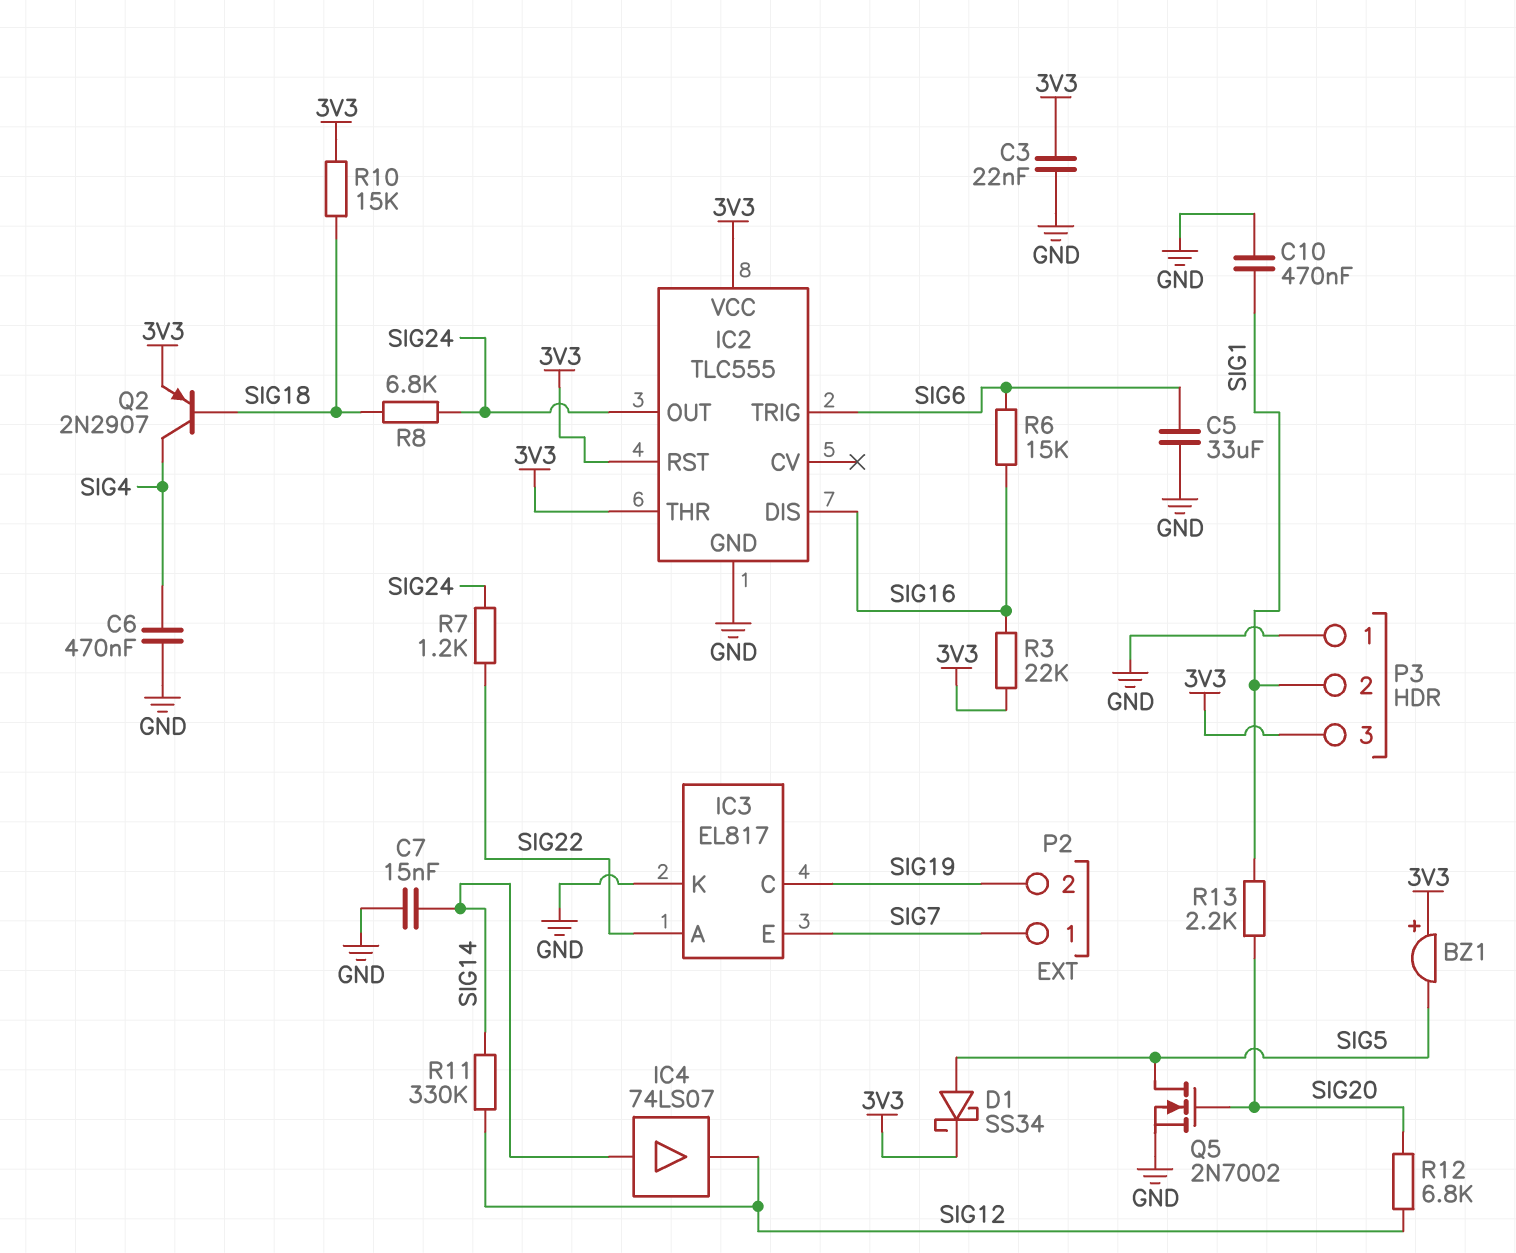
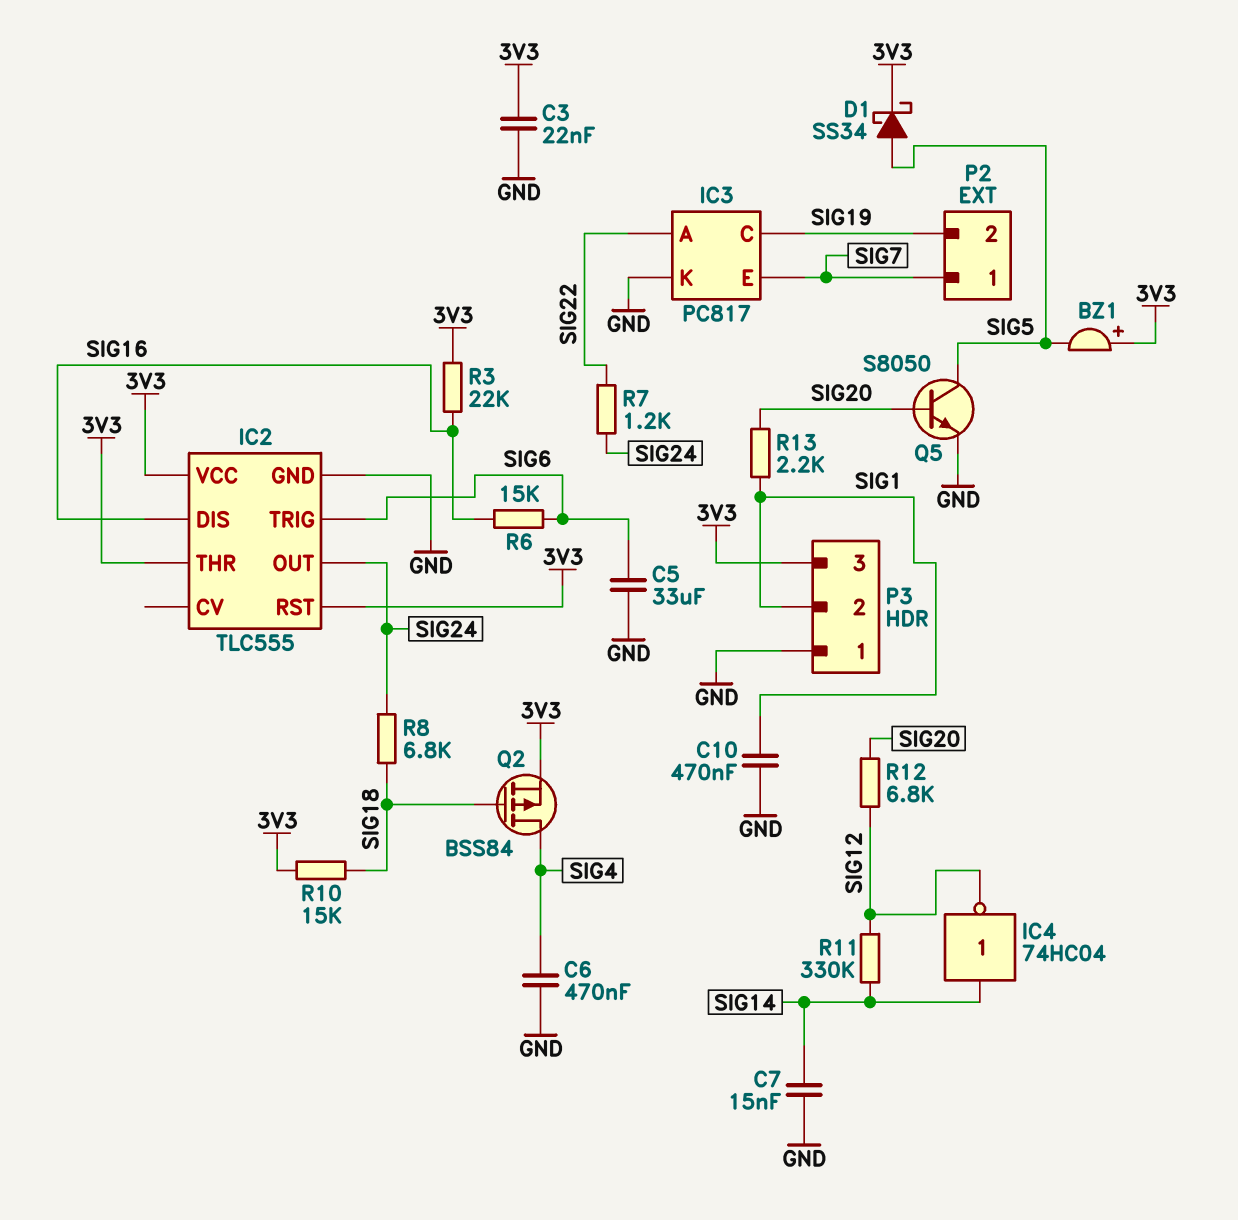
IC3: EL817 -> PC817
IC4: buffer 74LS07 (in SIG14, out SIG12) -> NOT 74HC04 (in SIG14, out SIG12)
Q2: PNP 2N2907 (B SIG18, C SIG4, E 3V3) -> PMOS BSS84 (G SIG18, D SIG4, S 3V3)
Q5: NMOS 2N7002 (G SIG20, D SIG5, S GND) -> NPN S8050 (B SIG20, C SIG5, E GND)

